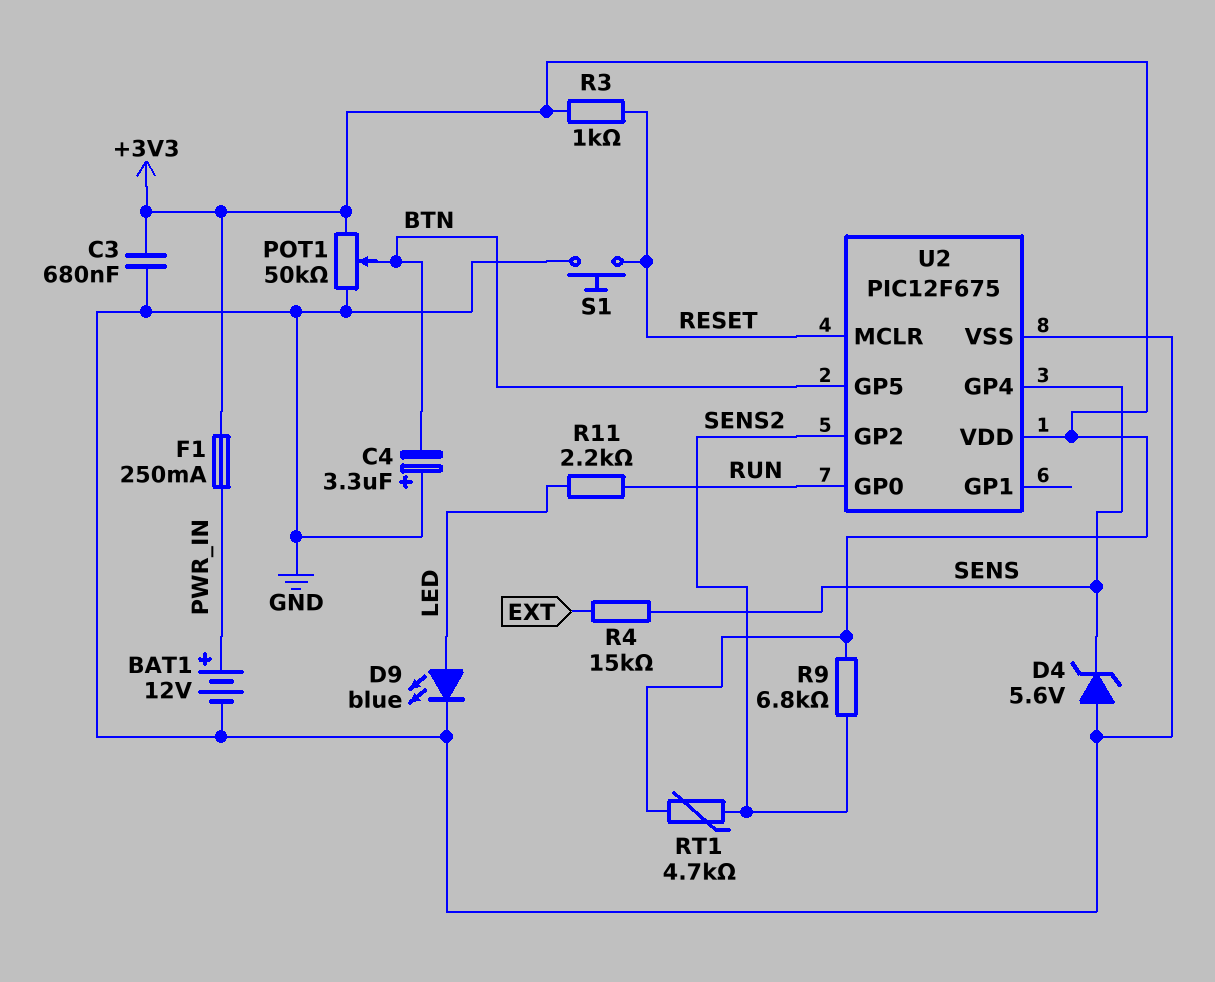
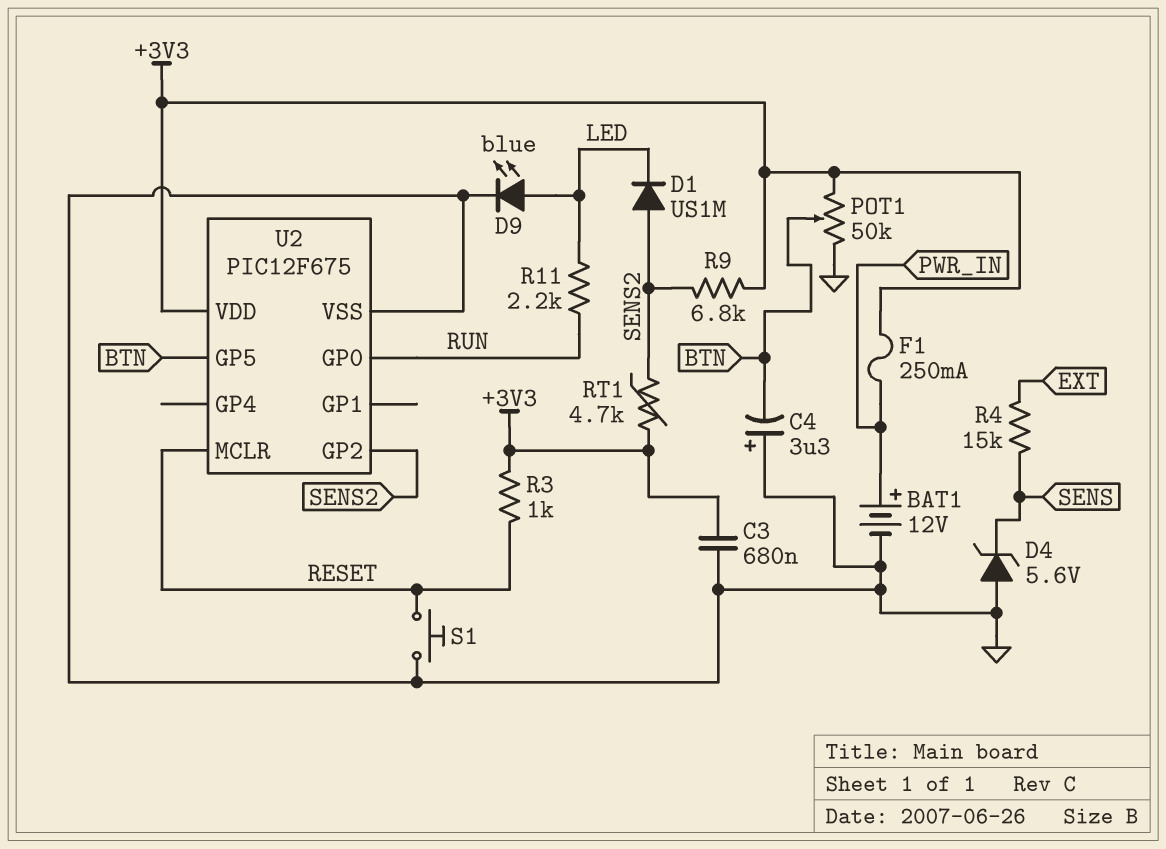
D1: none -> diode US1M (A SENS2, K LED)
U2 pin GP4: SENS -> none

